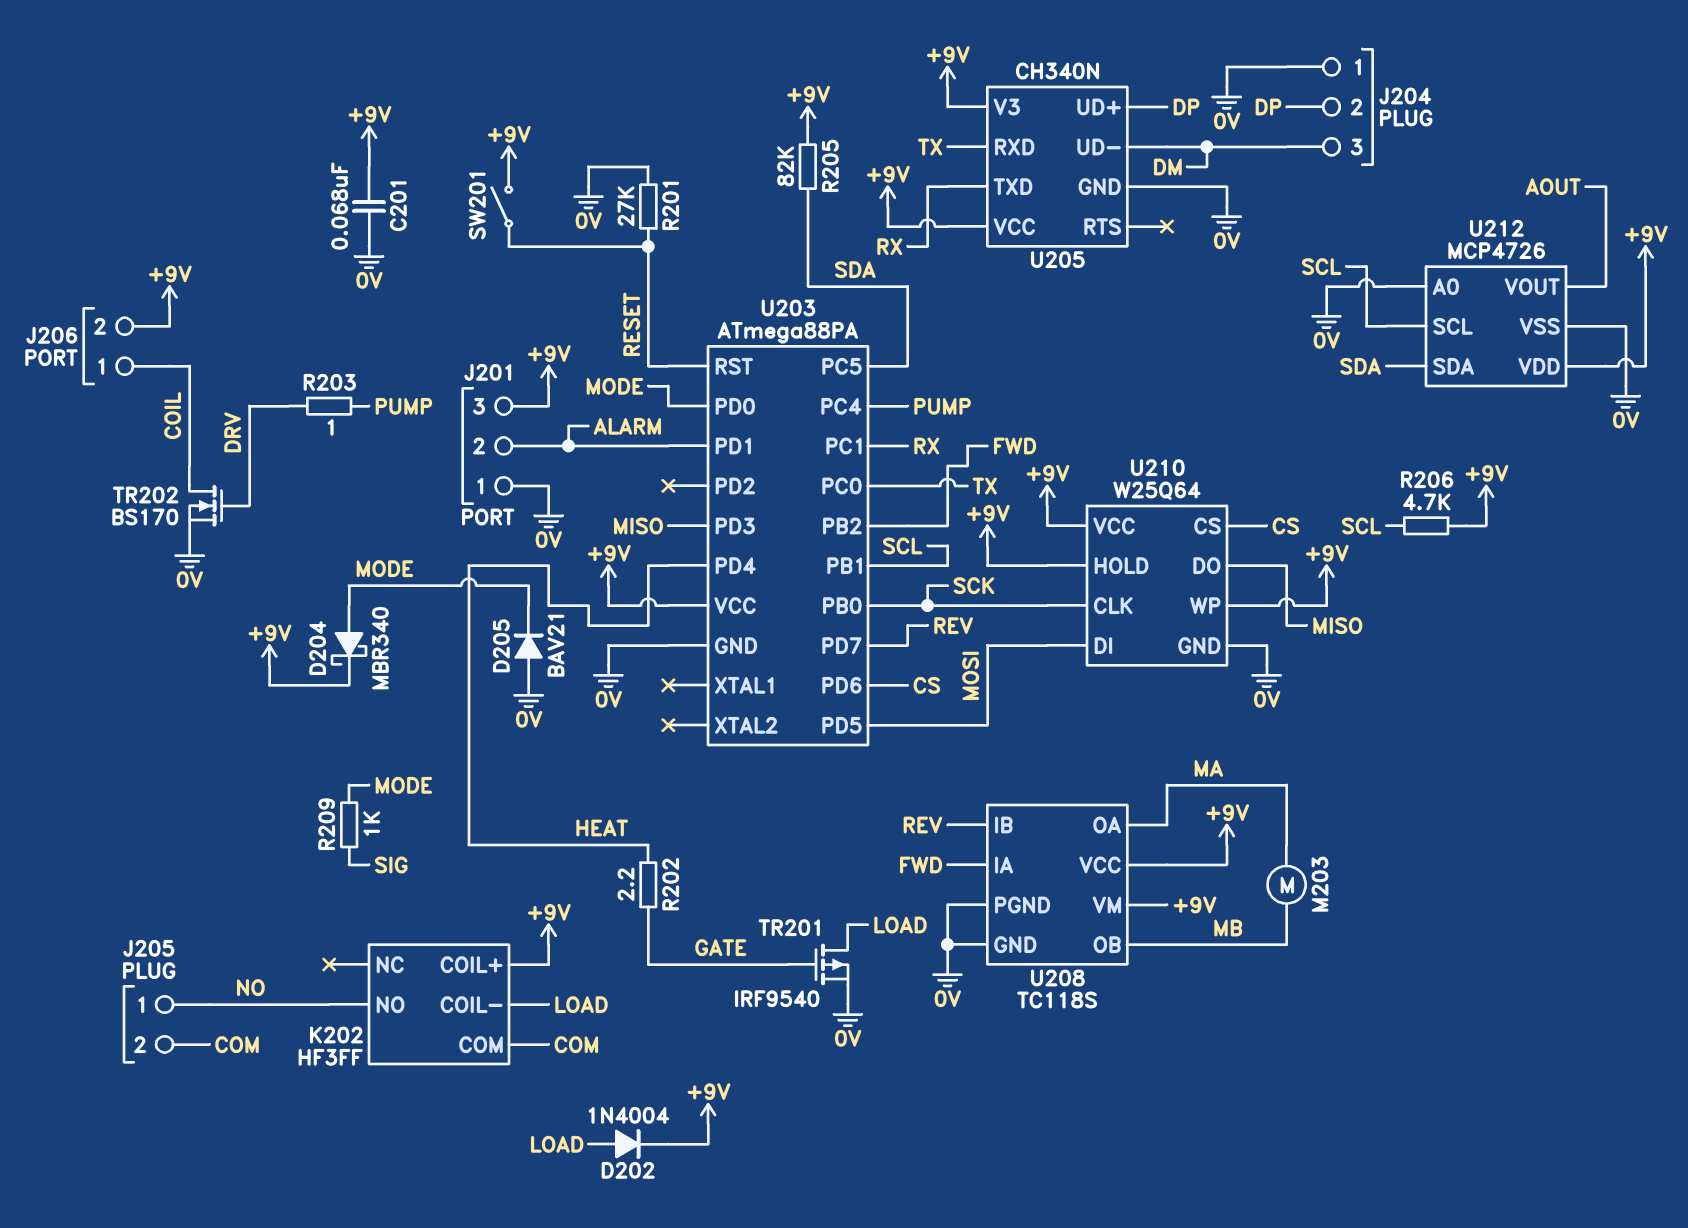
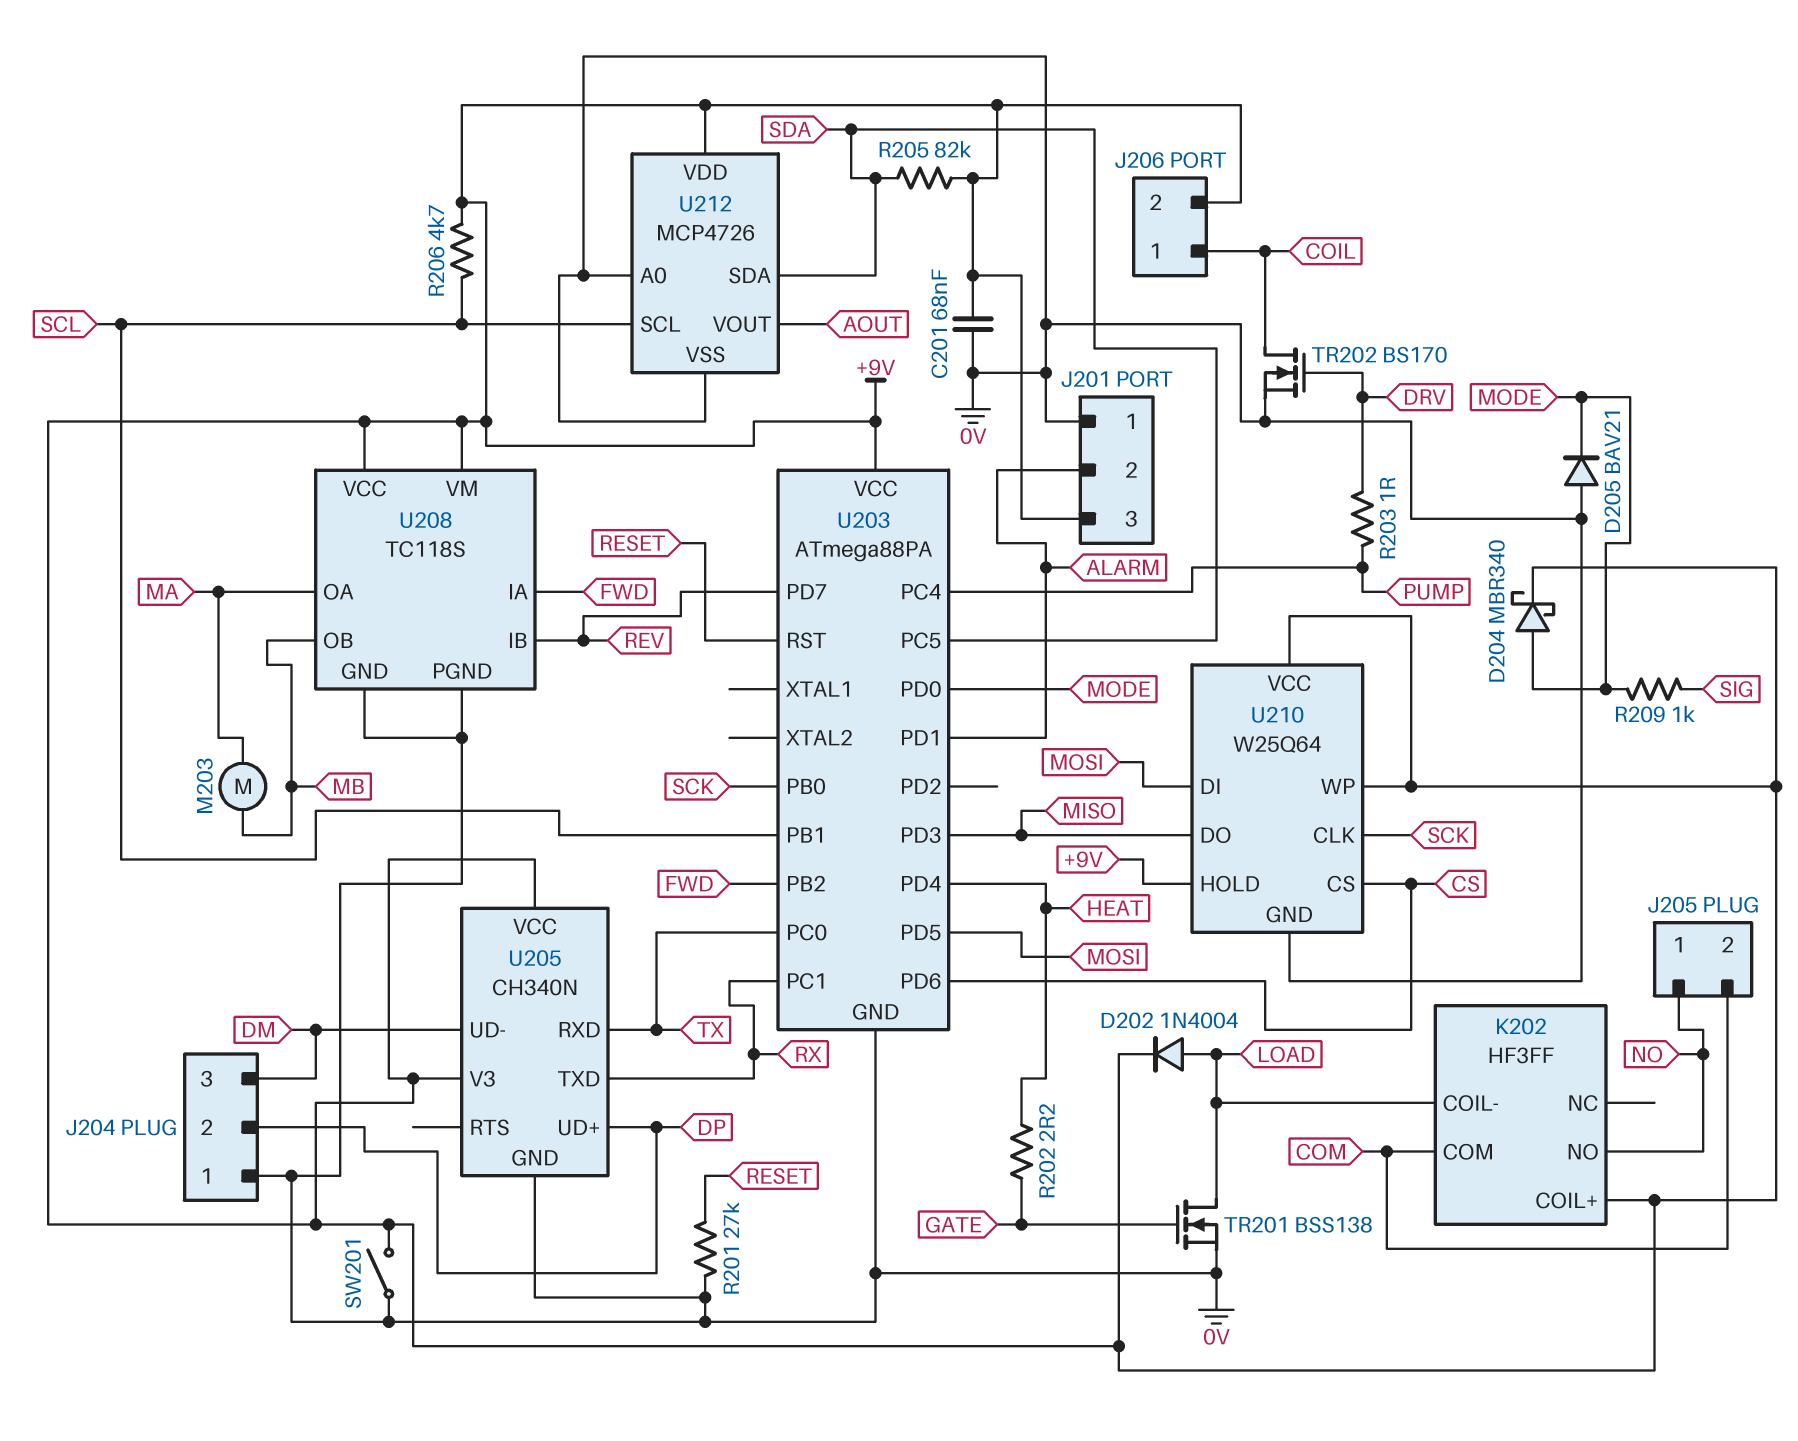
SW201: switch (+9V, RESET) -> switch (+9V, 0V)
TR201: PMOS IRF9540 (G GATE, D LOAD, S 0V) -> NMOS BSS138 (G GATE, D LOAD, S 0V)

